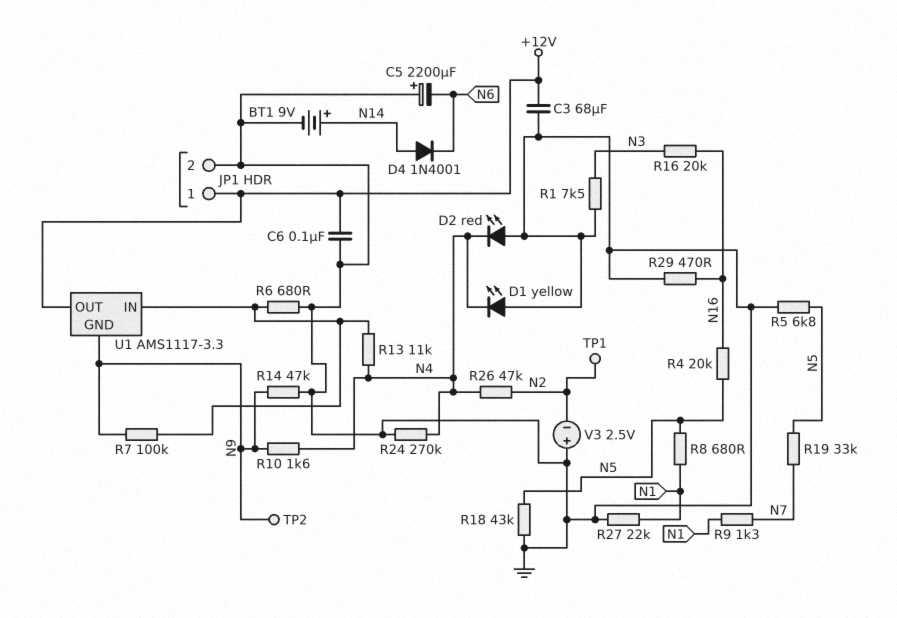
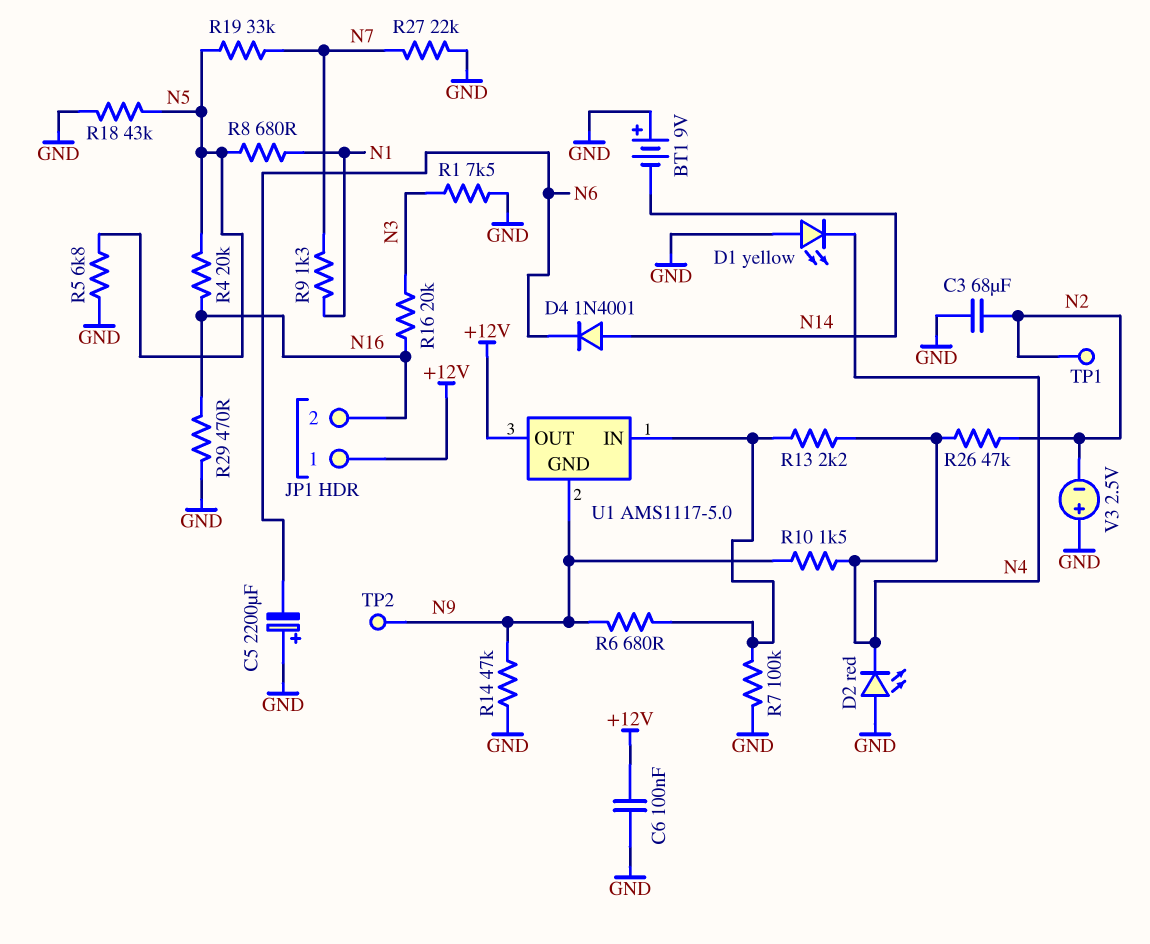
BT1: 9V (plus N14, minus GND) -> 9V (plus GND, minus N14)
C3: 68uF (+12V, GND) -> 68uF (GND, N2)
JP1 pin 2: GND -> N16
R6: 680 (GND, U1/IN) -> 680 (N9, U1/IN)
R7: 100k (N9, U1/IN) -> 100k (GND, U1/IN)
R10: 1.6k (N4, N9) -> 1.5k (N4, N9)
R13: 11k (N4, U1/IN) -> 2.2k (N4, U1/IN)
R24: 270k (GND, N4) -> none
R27: 22k (GND, N1) -> 22k (GND, N7)
U1: AMS1117-3.3 -> AMS1117-5.0

